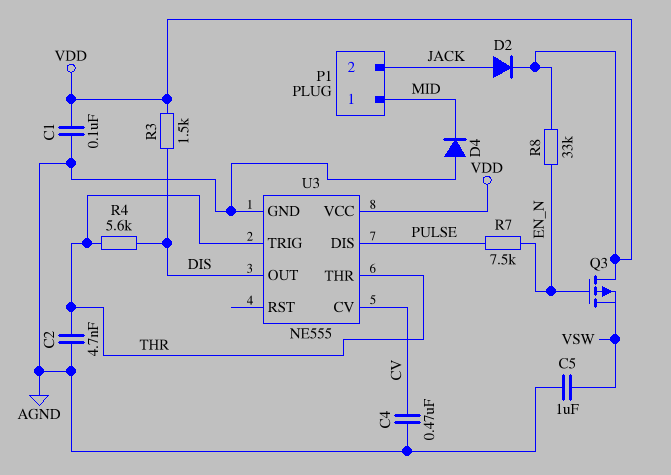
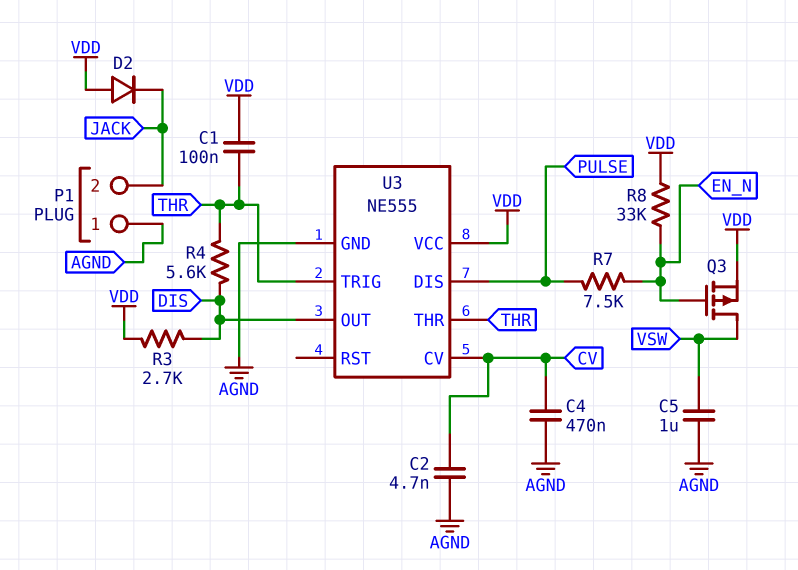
C1: 100nF (AGND, VDD) -> 100nF (THR, VDD)
C2: 4.7nF (AGND, THR) -> 4.7nF (AGND, CV)
D2: diode (A JACK, K VDD) -> diode (A VDD, K JACK)
D4: diode (A AGND, K MID) -> none
P1 pin 1: MID -> AGND
Q3: PMOS (G EN_N, D VDD, S VSW) -> PMOS (G EN_N, D VSW, S VDD)
R3: 1.5k (DIS, VDD) -> 2.7k (DIS, VDD)

